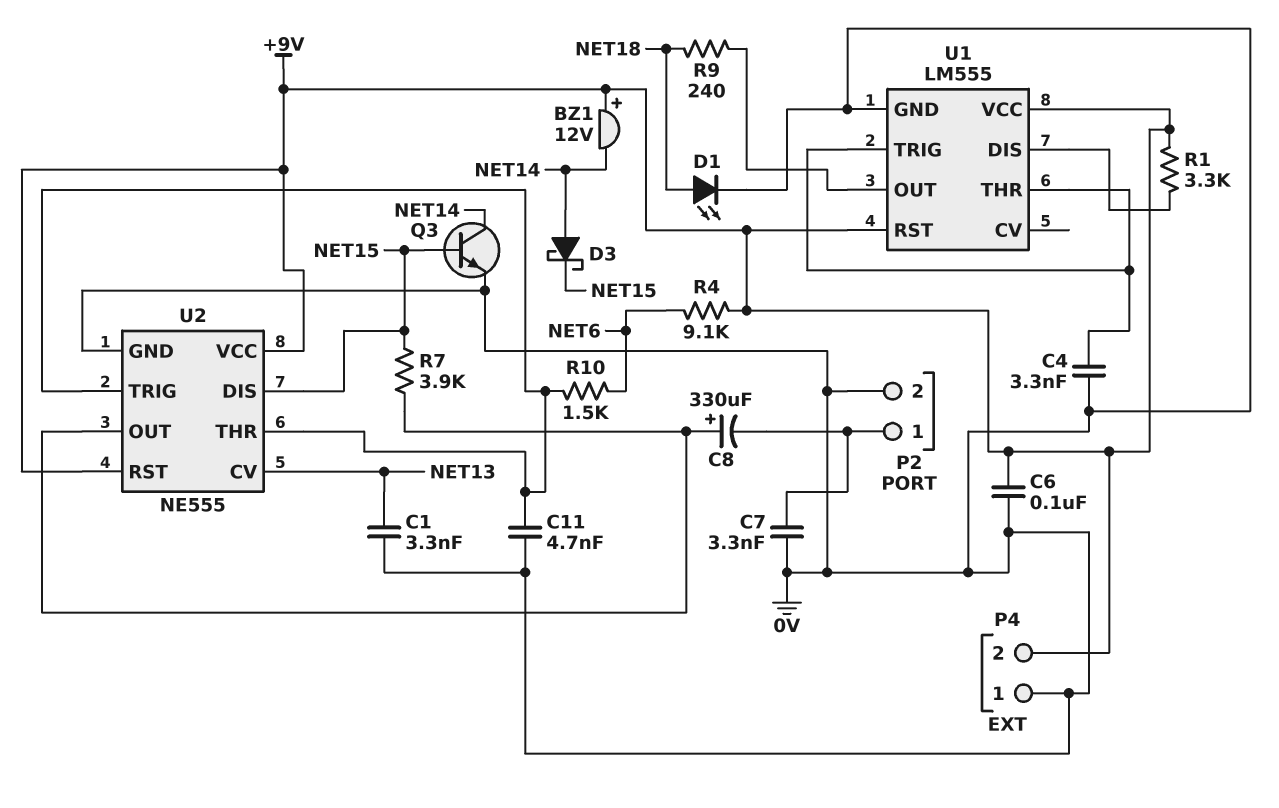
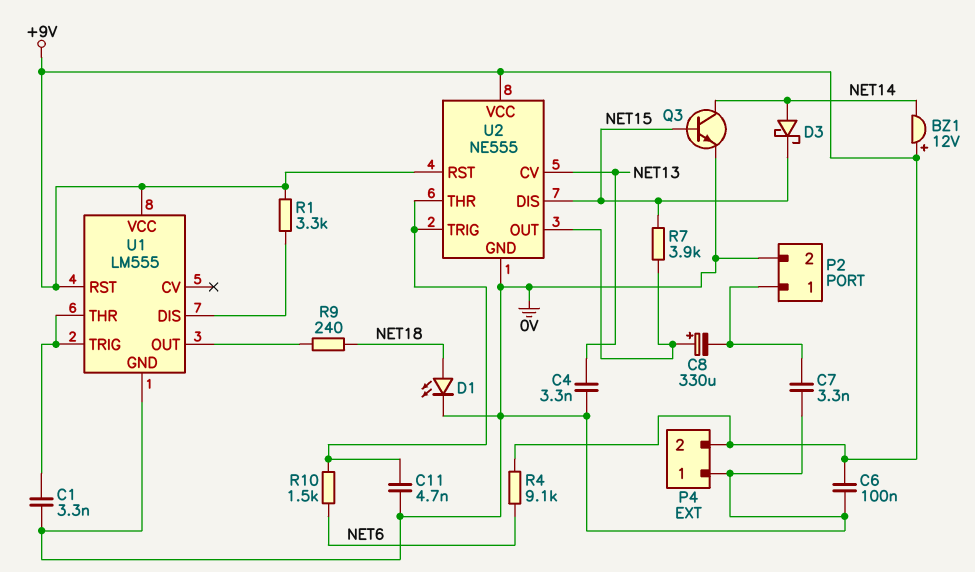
C1: 3.3nF (0V, NET13) -> 3.3nF (0V, U1/THR)
C4: 3.3nF (0V, U1/THR) -> 3.3nF (0V, NET13)

